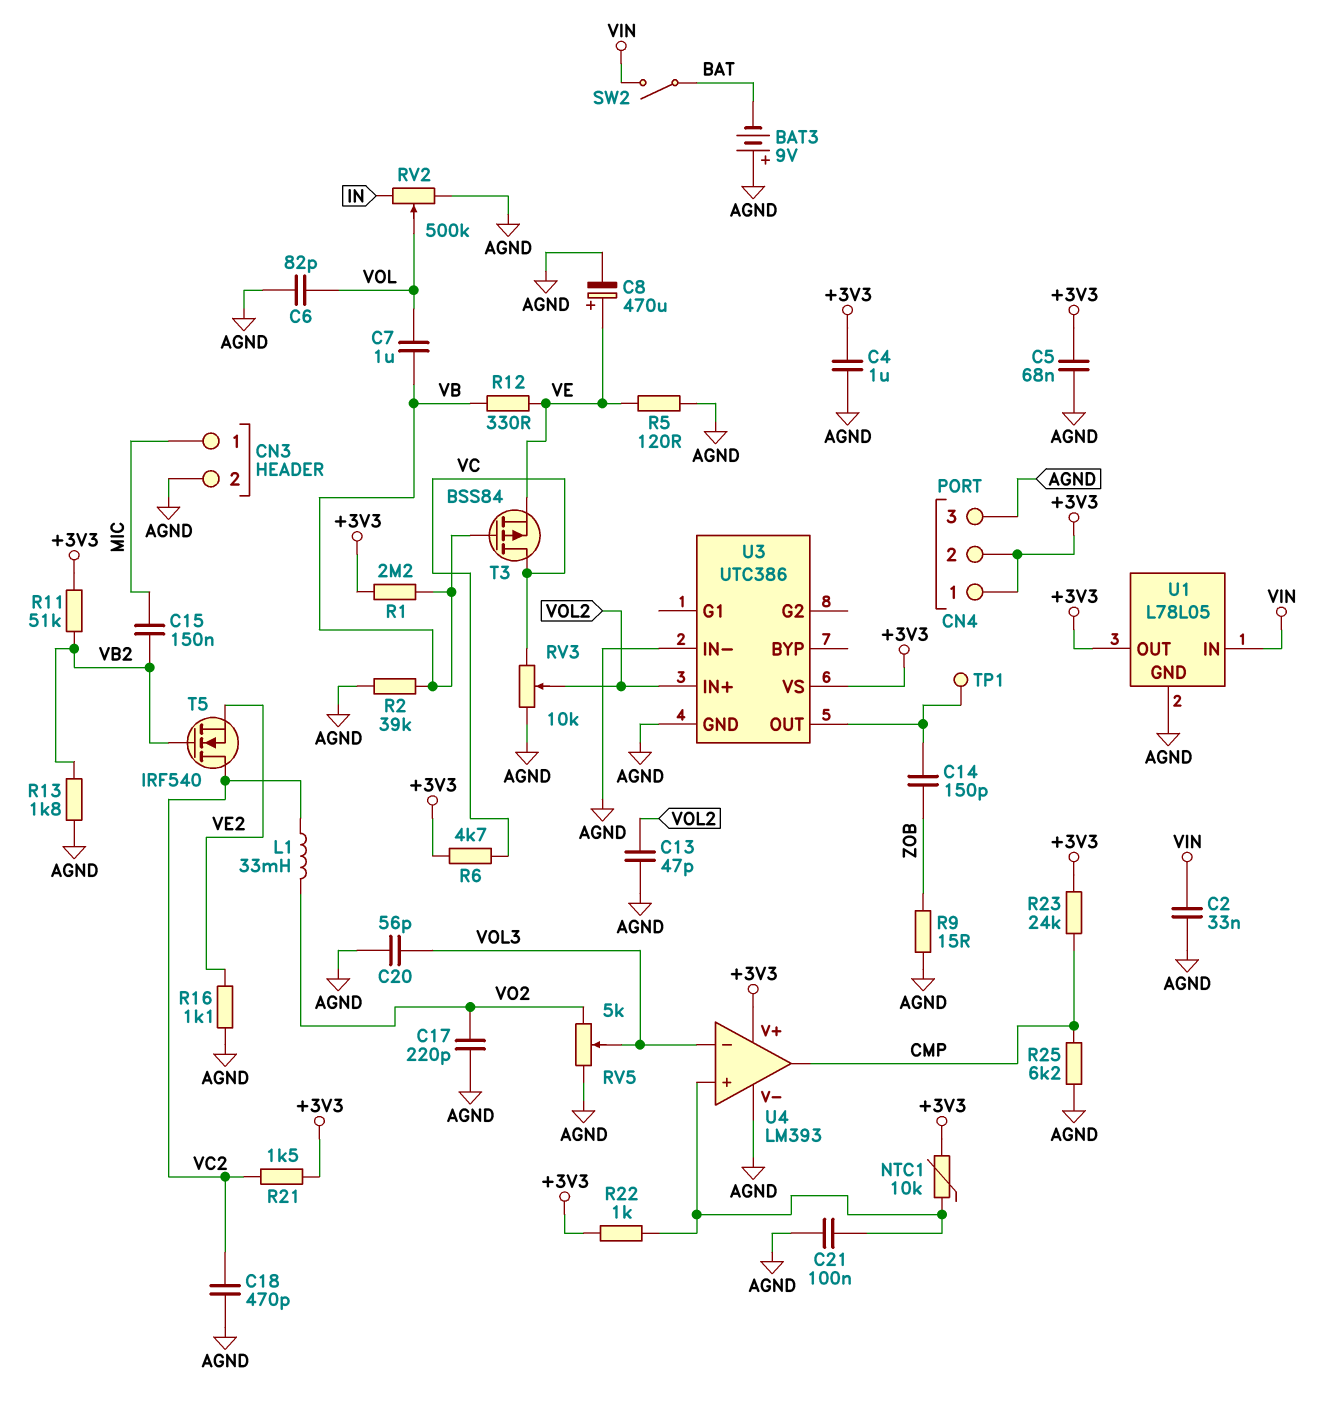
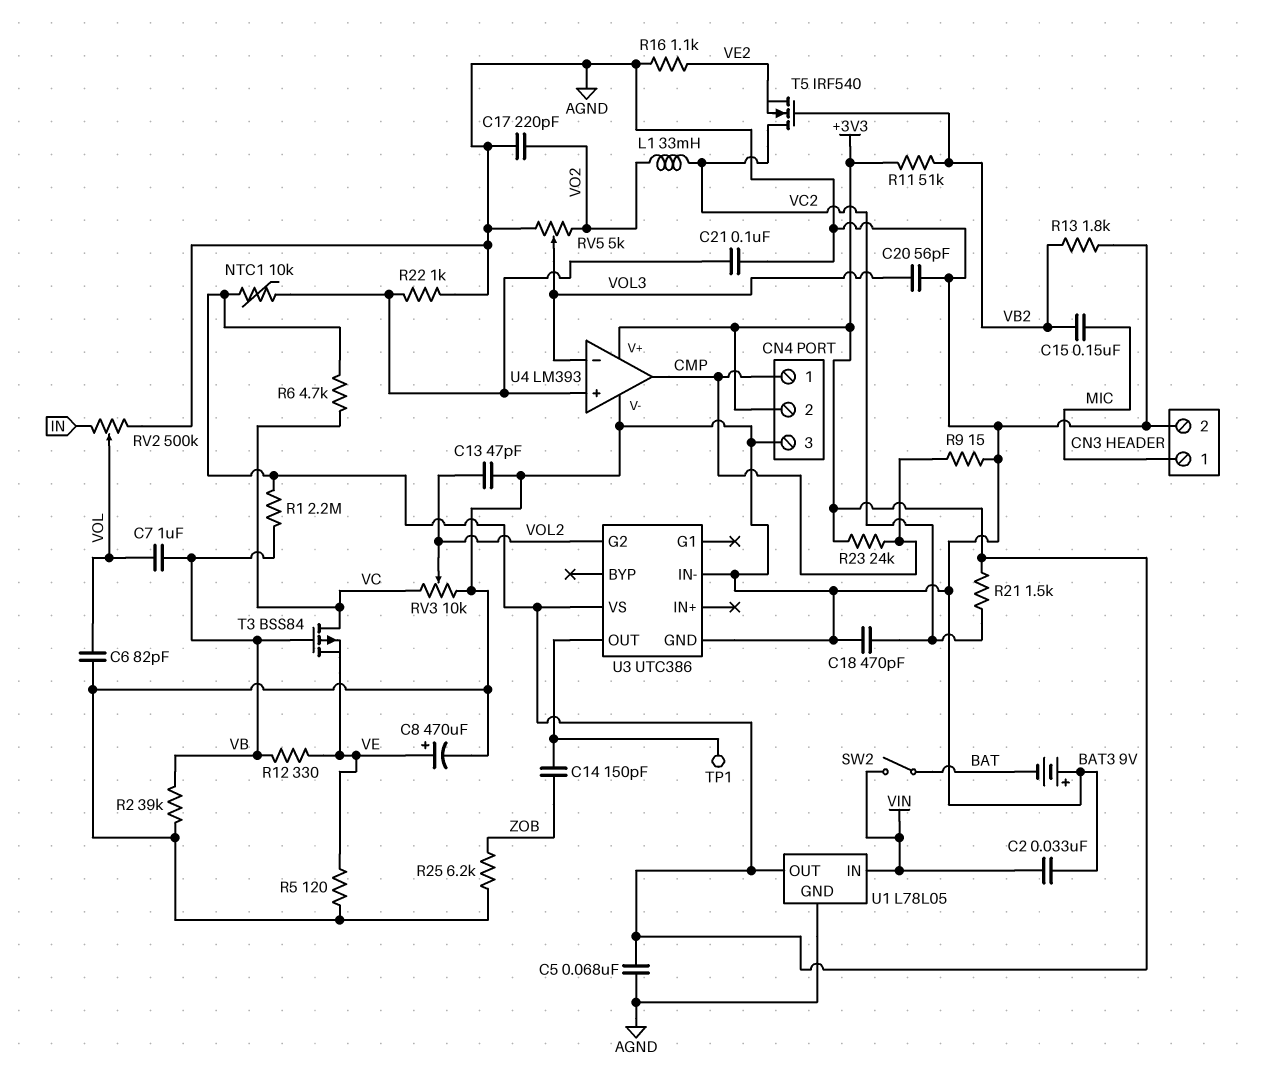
C4: 1uF (+3V3, AGND) -> none
CN4 pin 1: +3V3 -> CMP
R9: 15 (AGND, ZOB) -> 15 (AGND, CMP)
R22: 1k (+3V3, U4/in+) -> 1k (AGND, U4/in+)
R25: 6.2k (AGND, CMP) -> 6.2k (AGND, ZOB)
U3 pin G2: none -> VOL2
U3 pin IN+: VOL2 -> none

